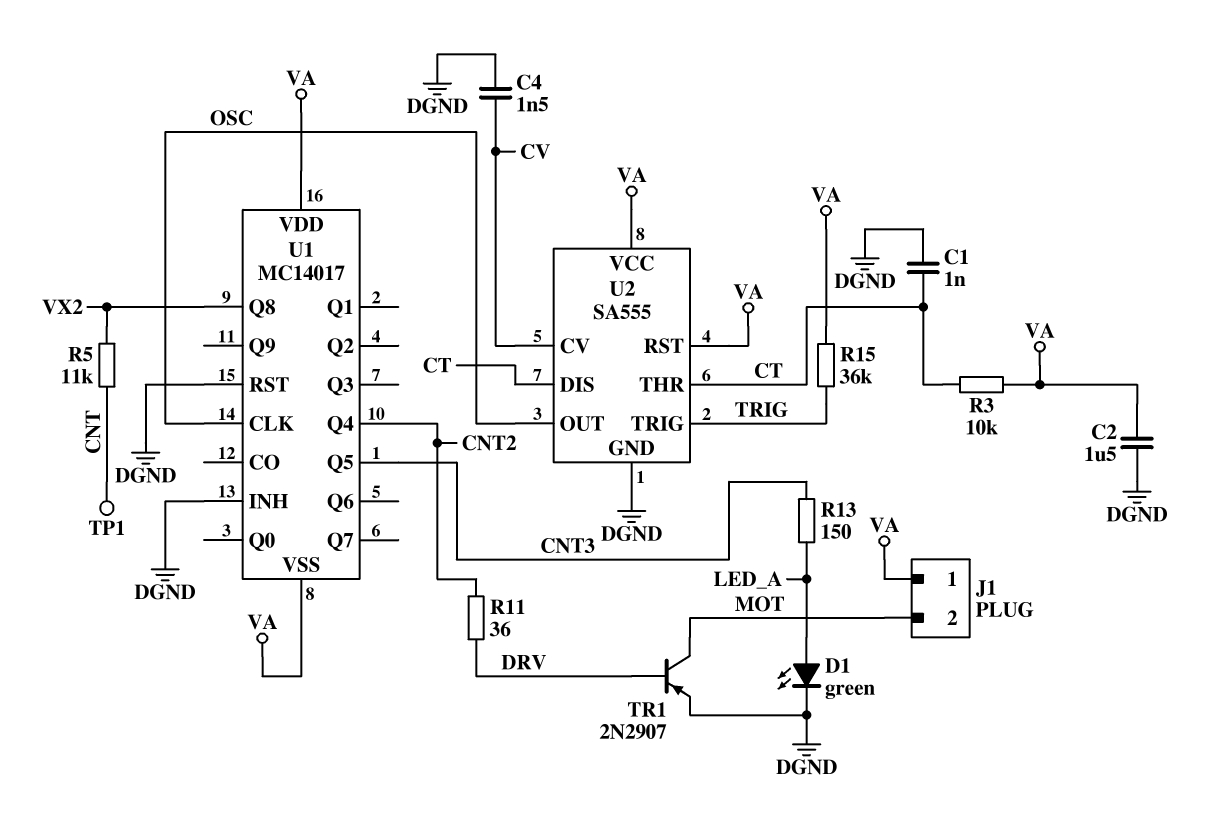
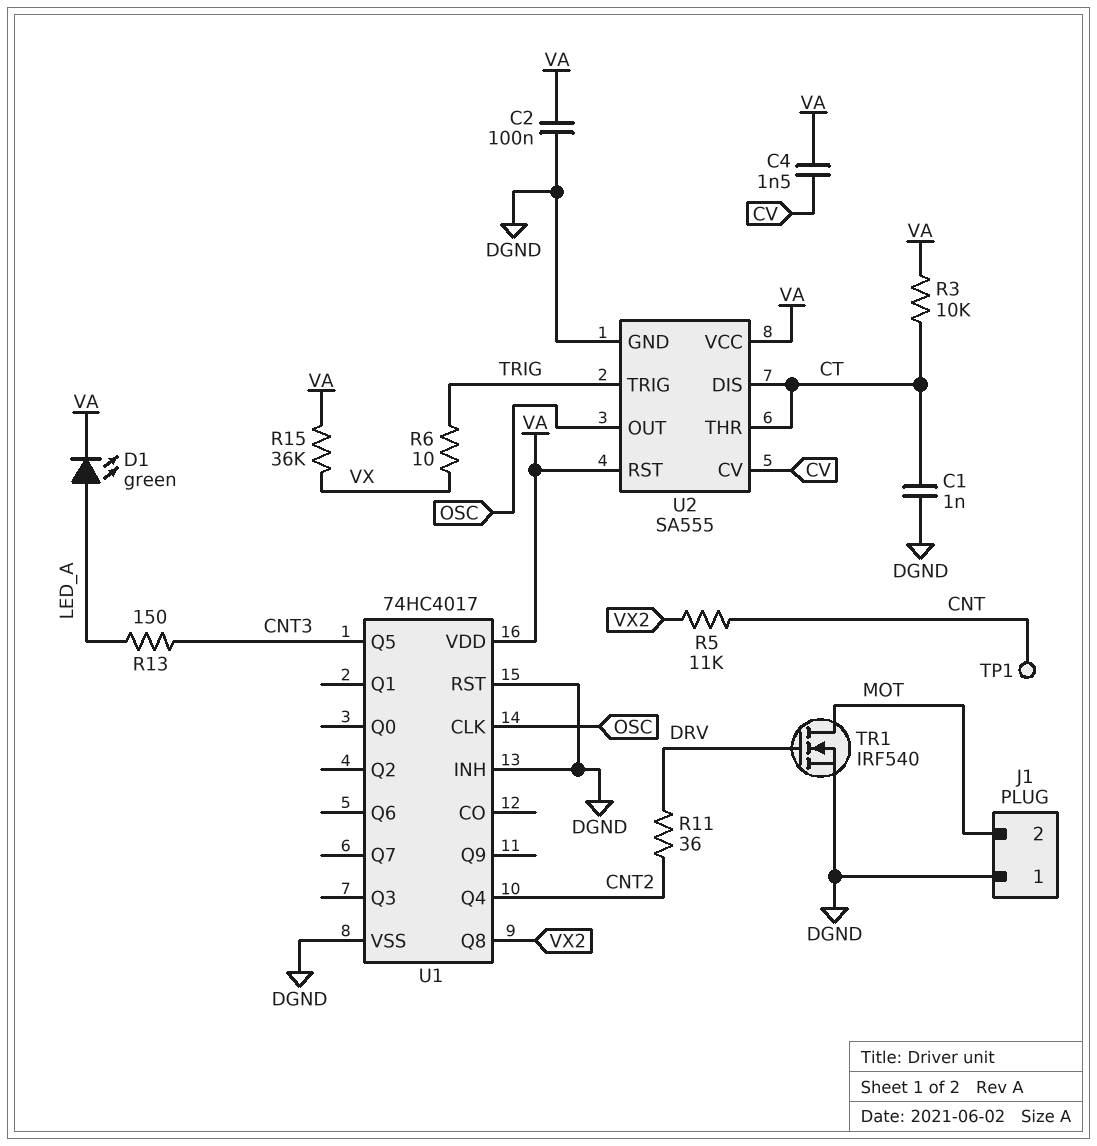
C2: 1.5uF (DGND, VA) -> 100nF (DGND, VA)
C4: 1.5nF (CV, DGND) -> 1.5nF (CV, VA)
D1: LED green (A LED_A, K DGND) -> LED green (A LED_A, K VA)
J1 pin 1: VA -> DGND
R6: none -> 10 (TRIG, VX)
R15: 36k (TRIG, VA) -> 36k (VA, VX)
TR1: PNP 2N2907 (B DRV, C MOT, E DGND) -> NMOS IRF540 (G DRV, D MOT, S DGND)
U1: MC14017 -> 74HC4017
U1 pin VSS: VA -> DGND

